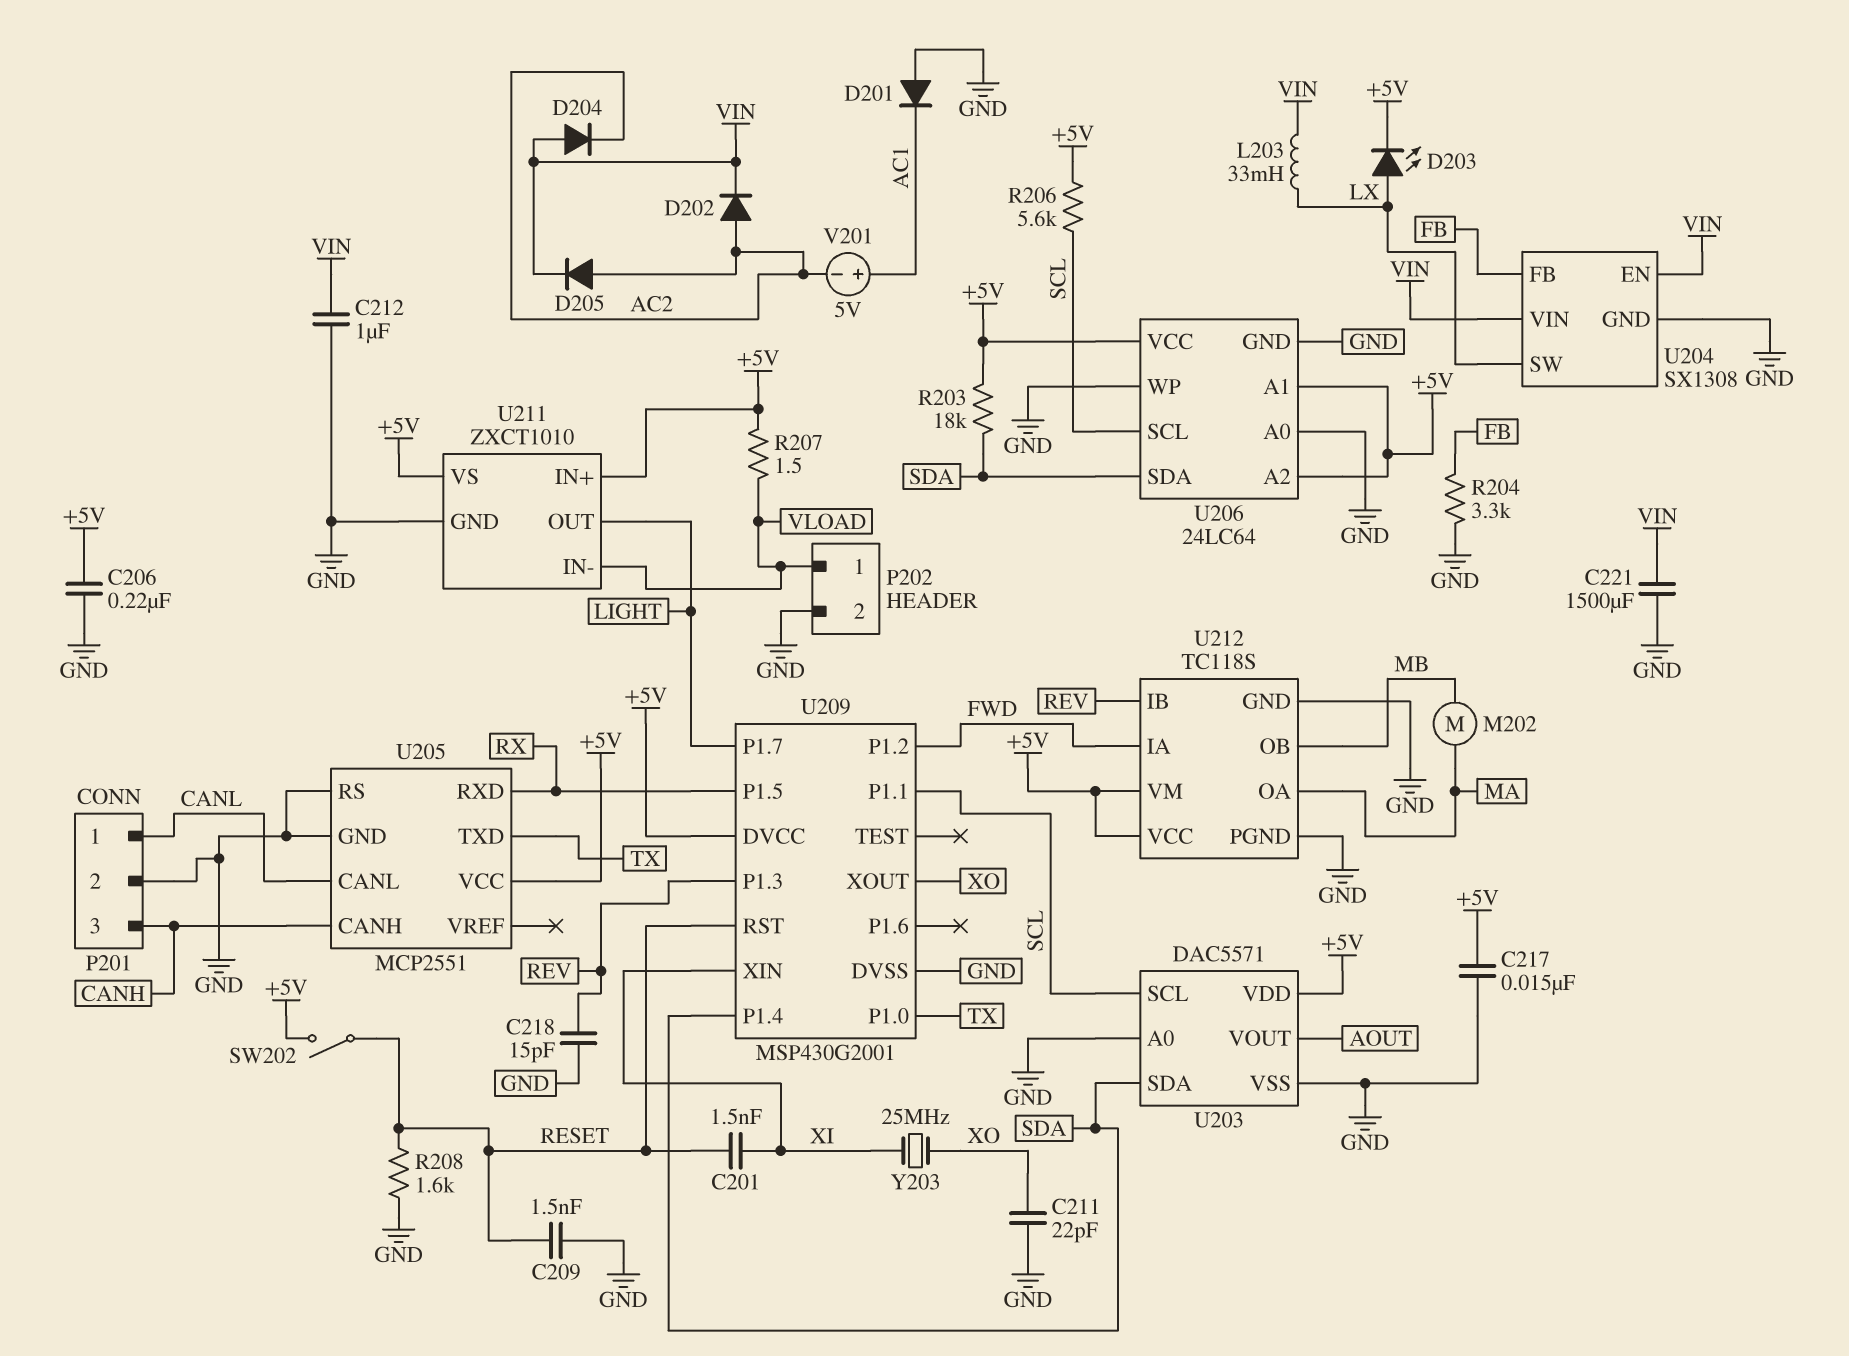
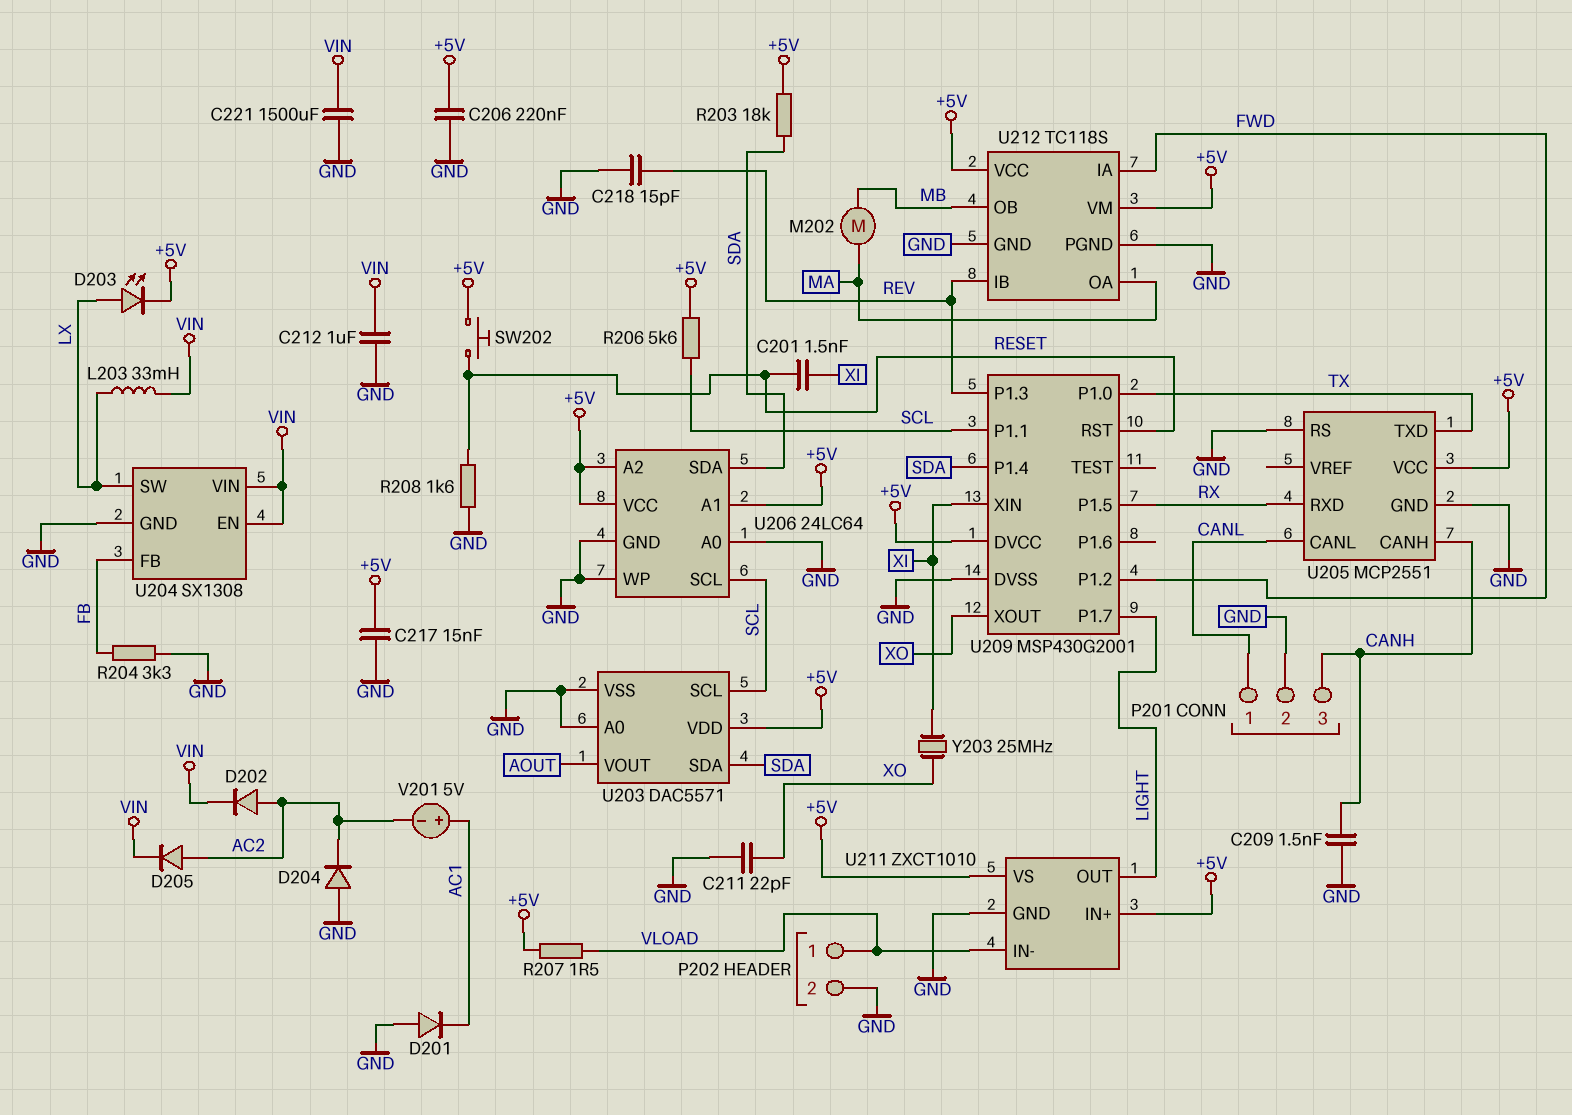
C209: 1.5nF (GND, RESET) -> 1.5nF (CANH, GND)
D204: diode (A VIN, K AC2) -> diode (A GND, K AC2)
SW202: switch (+5V, RESET) -> button (+5V, RESET)

